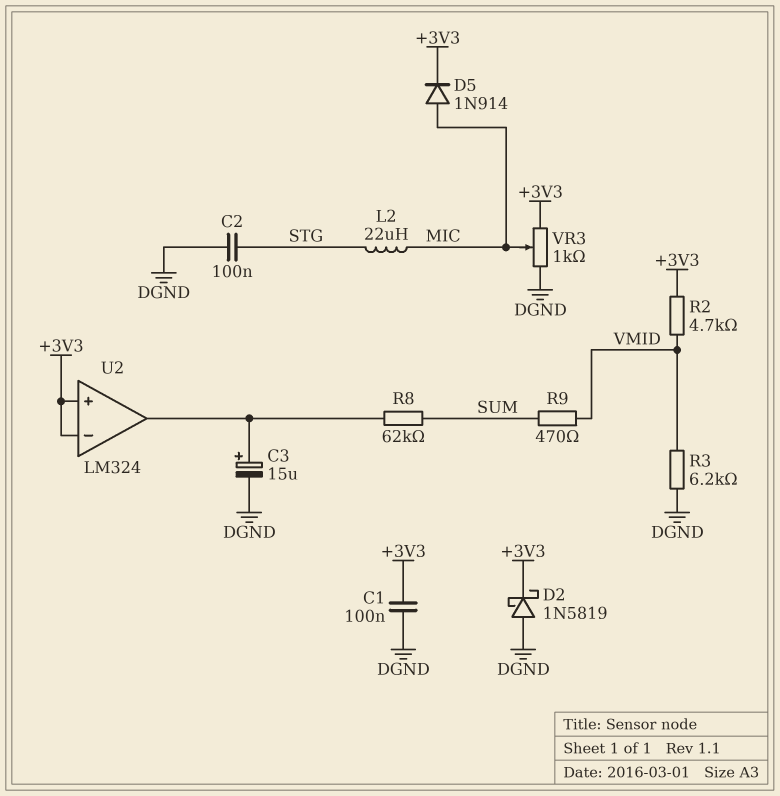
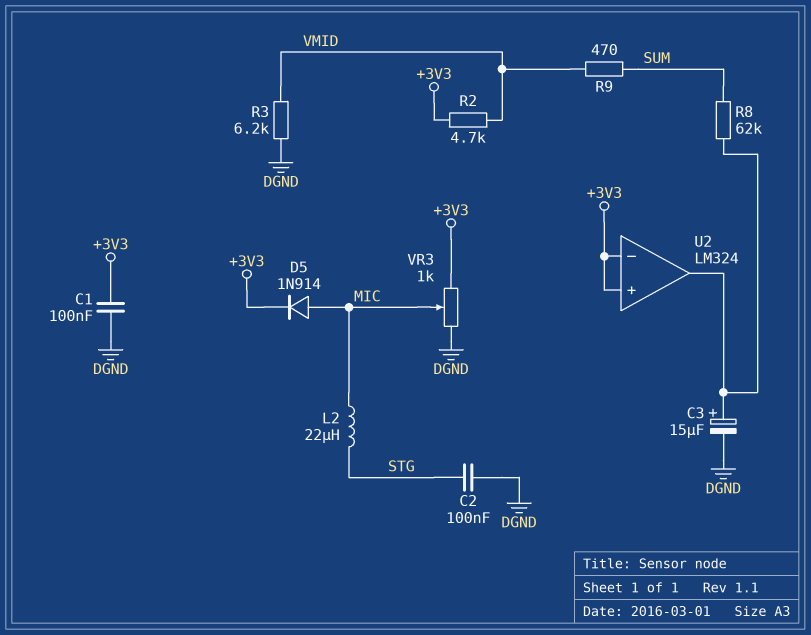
D2: schottky 1N5819 (A DGND, K +3V3) -> none

